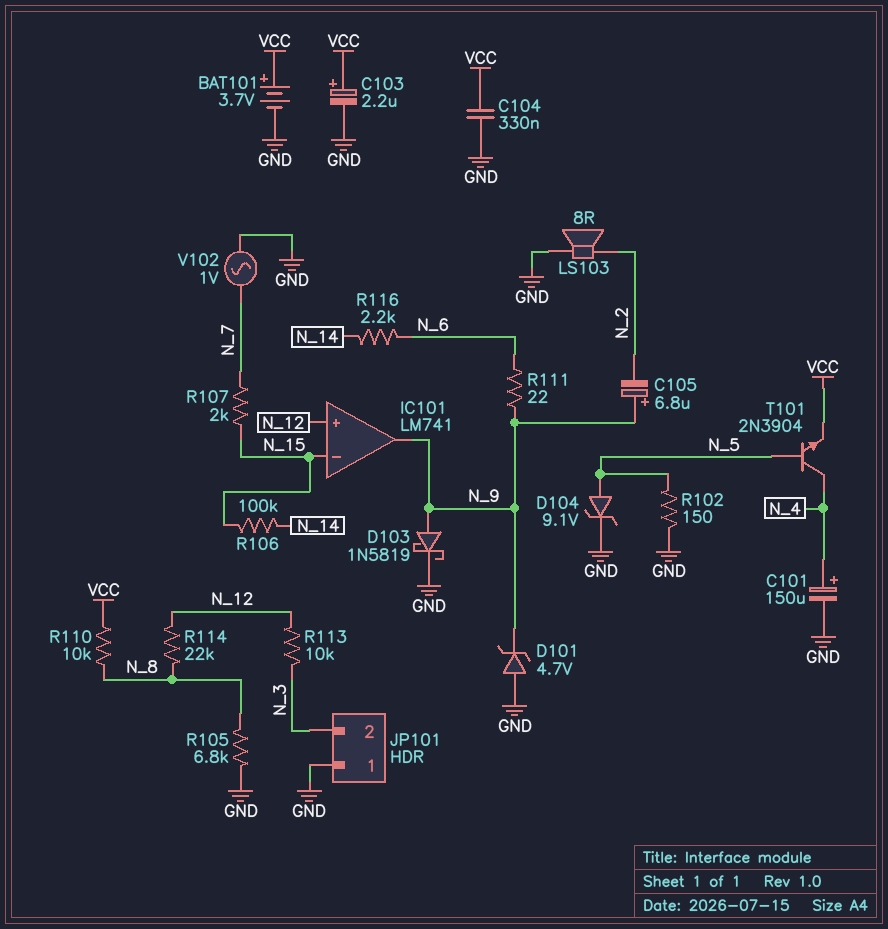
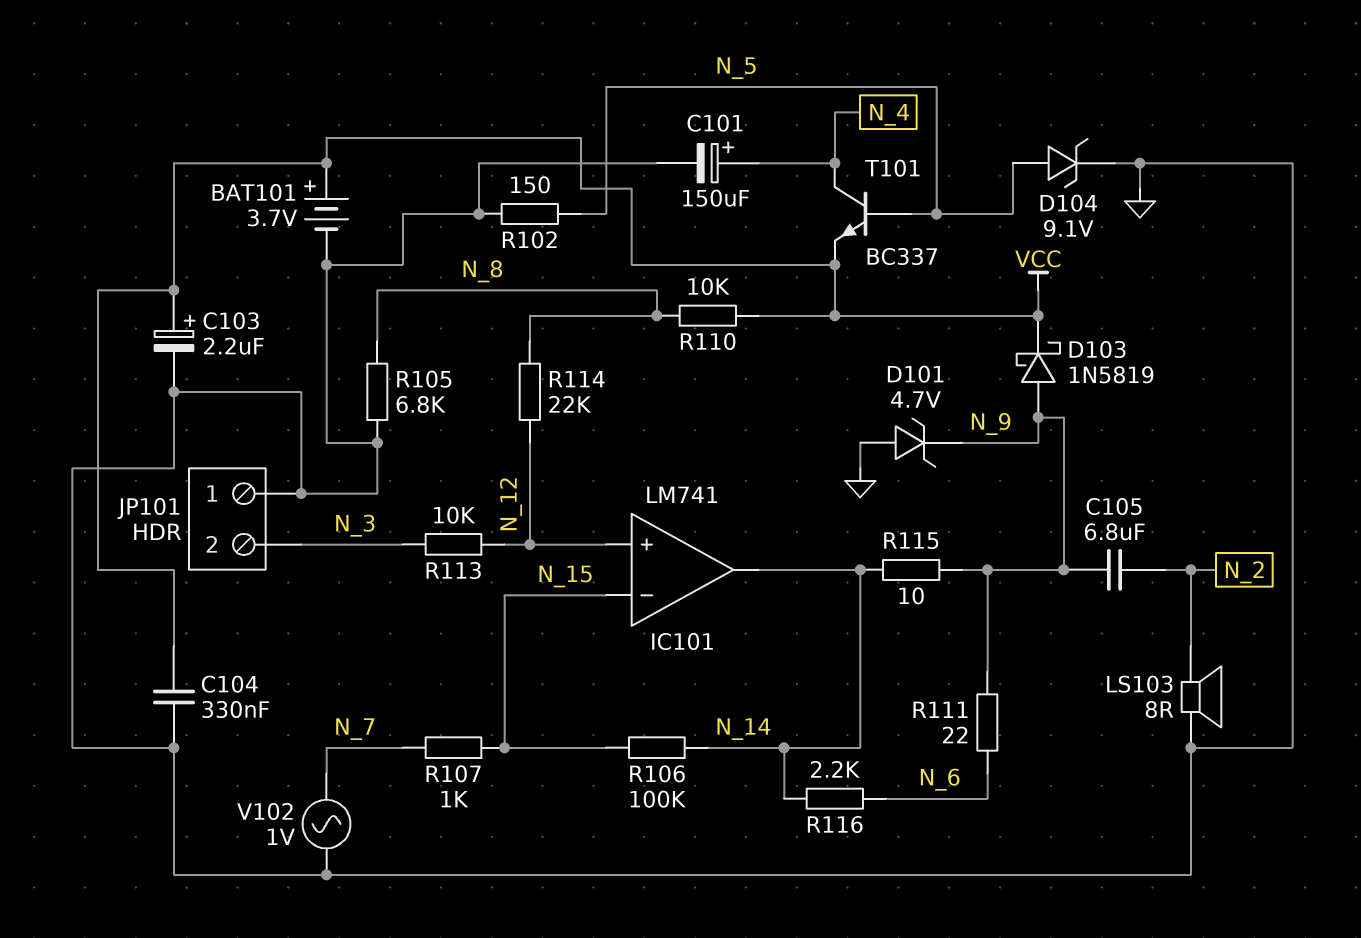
C105: 6.8uF (plus N_9, minus N_2) -> 6.8uF (N_2, N_9)
D103: schottky 1N5819 (A N_9, K GND) -> schottky 1N5819 (A N_9, K VCC)
IC101 pin out: N_9 -> N_14
R107: 2k (N_7, N_15) -> 1k (N_7, N_15)
R115: none -> 10 (N_9, N_14)
T101: NPN 2N3904 (B N_5, C N_4, E VCC) -> NPN BC337 (B N_5, C N_4, E VCC)

